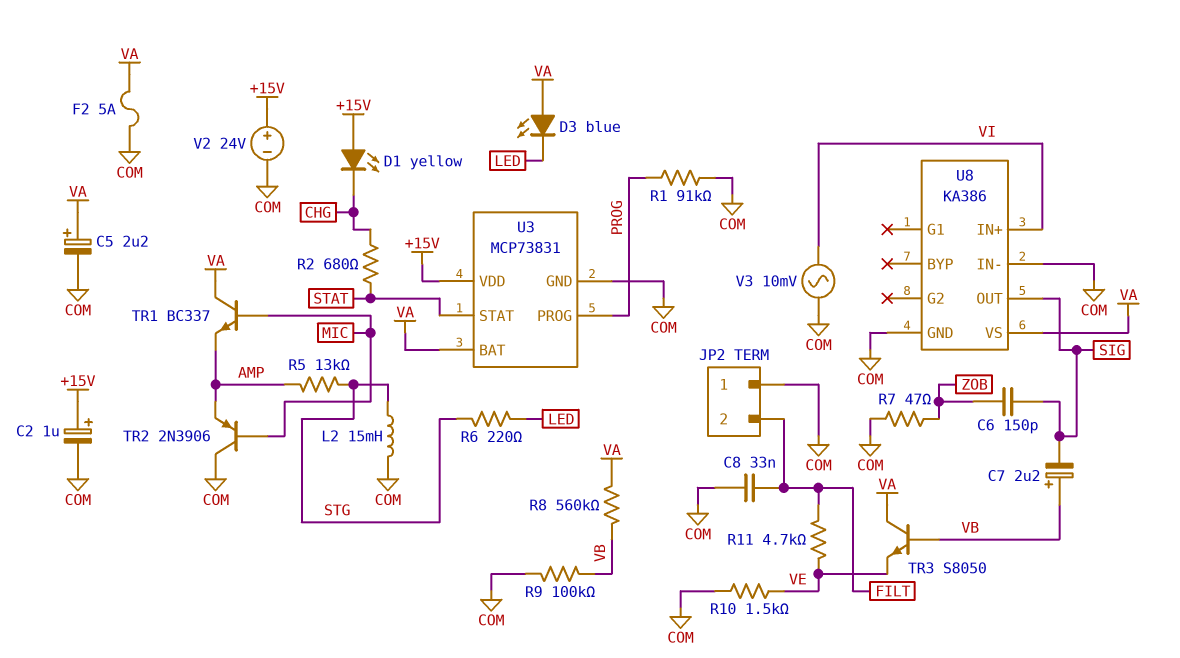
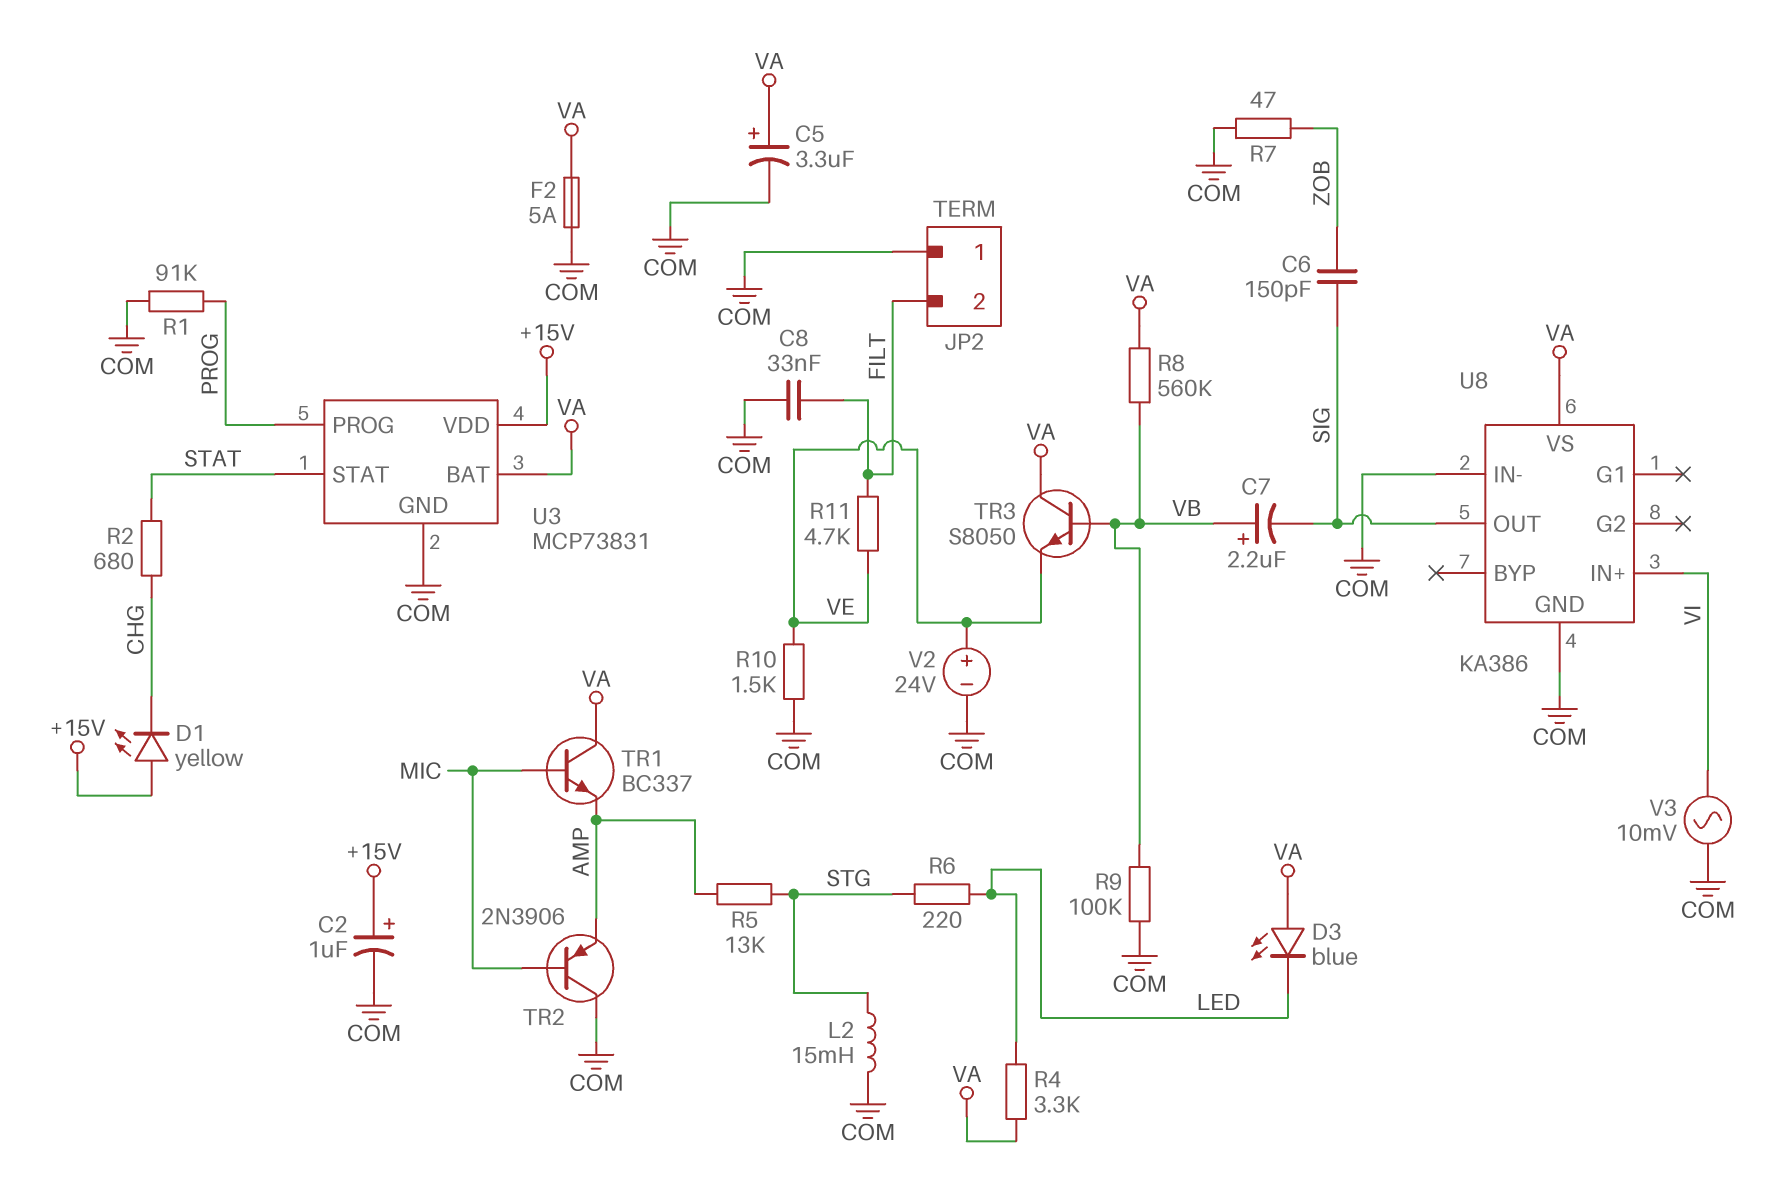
C5: 2.2uF (plus VA, minus COM) -> 3.3uF (plus VA, minus COM)
R4: none -> 3.3k (LED, VA)
V2: 24V (plus +15V, minus COM) -> 24V (plus VE, minus COM)

